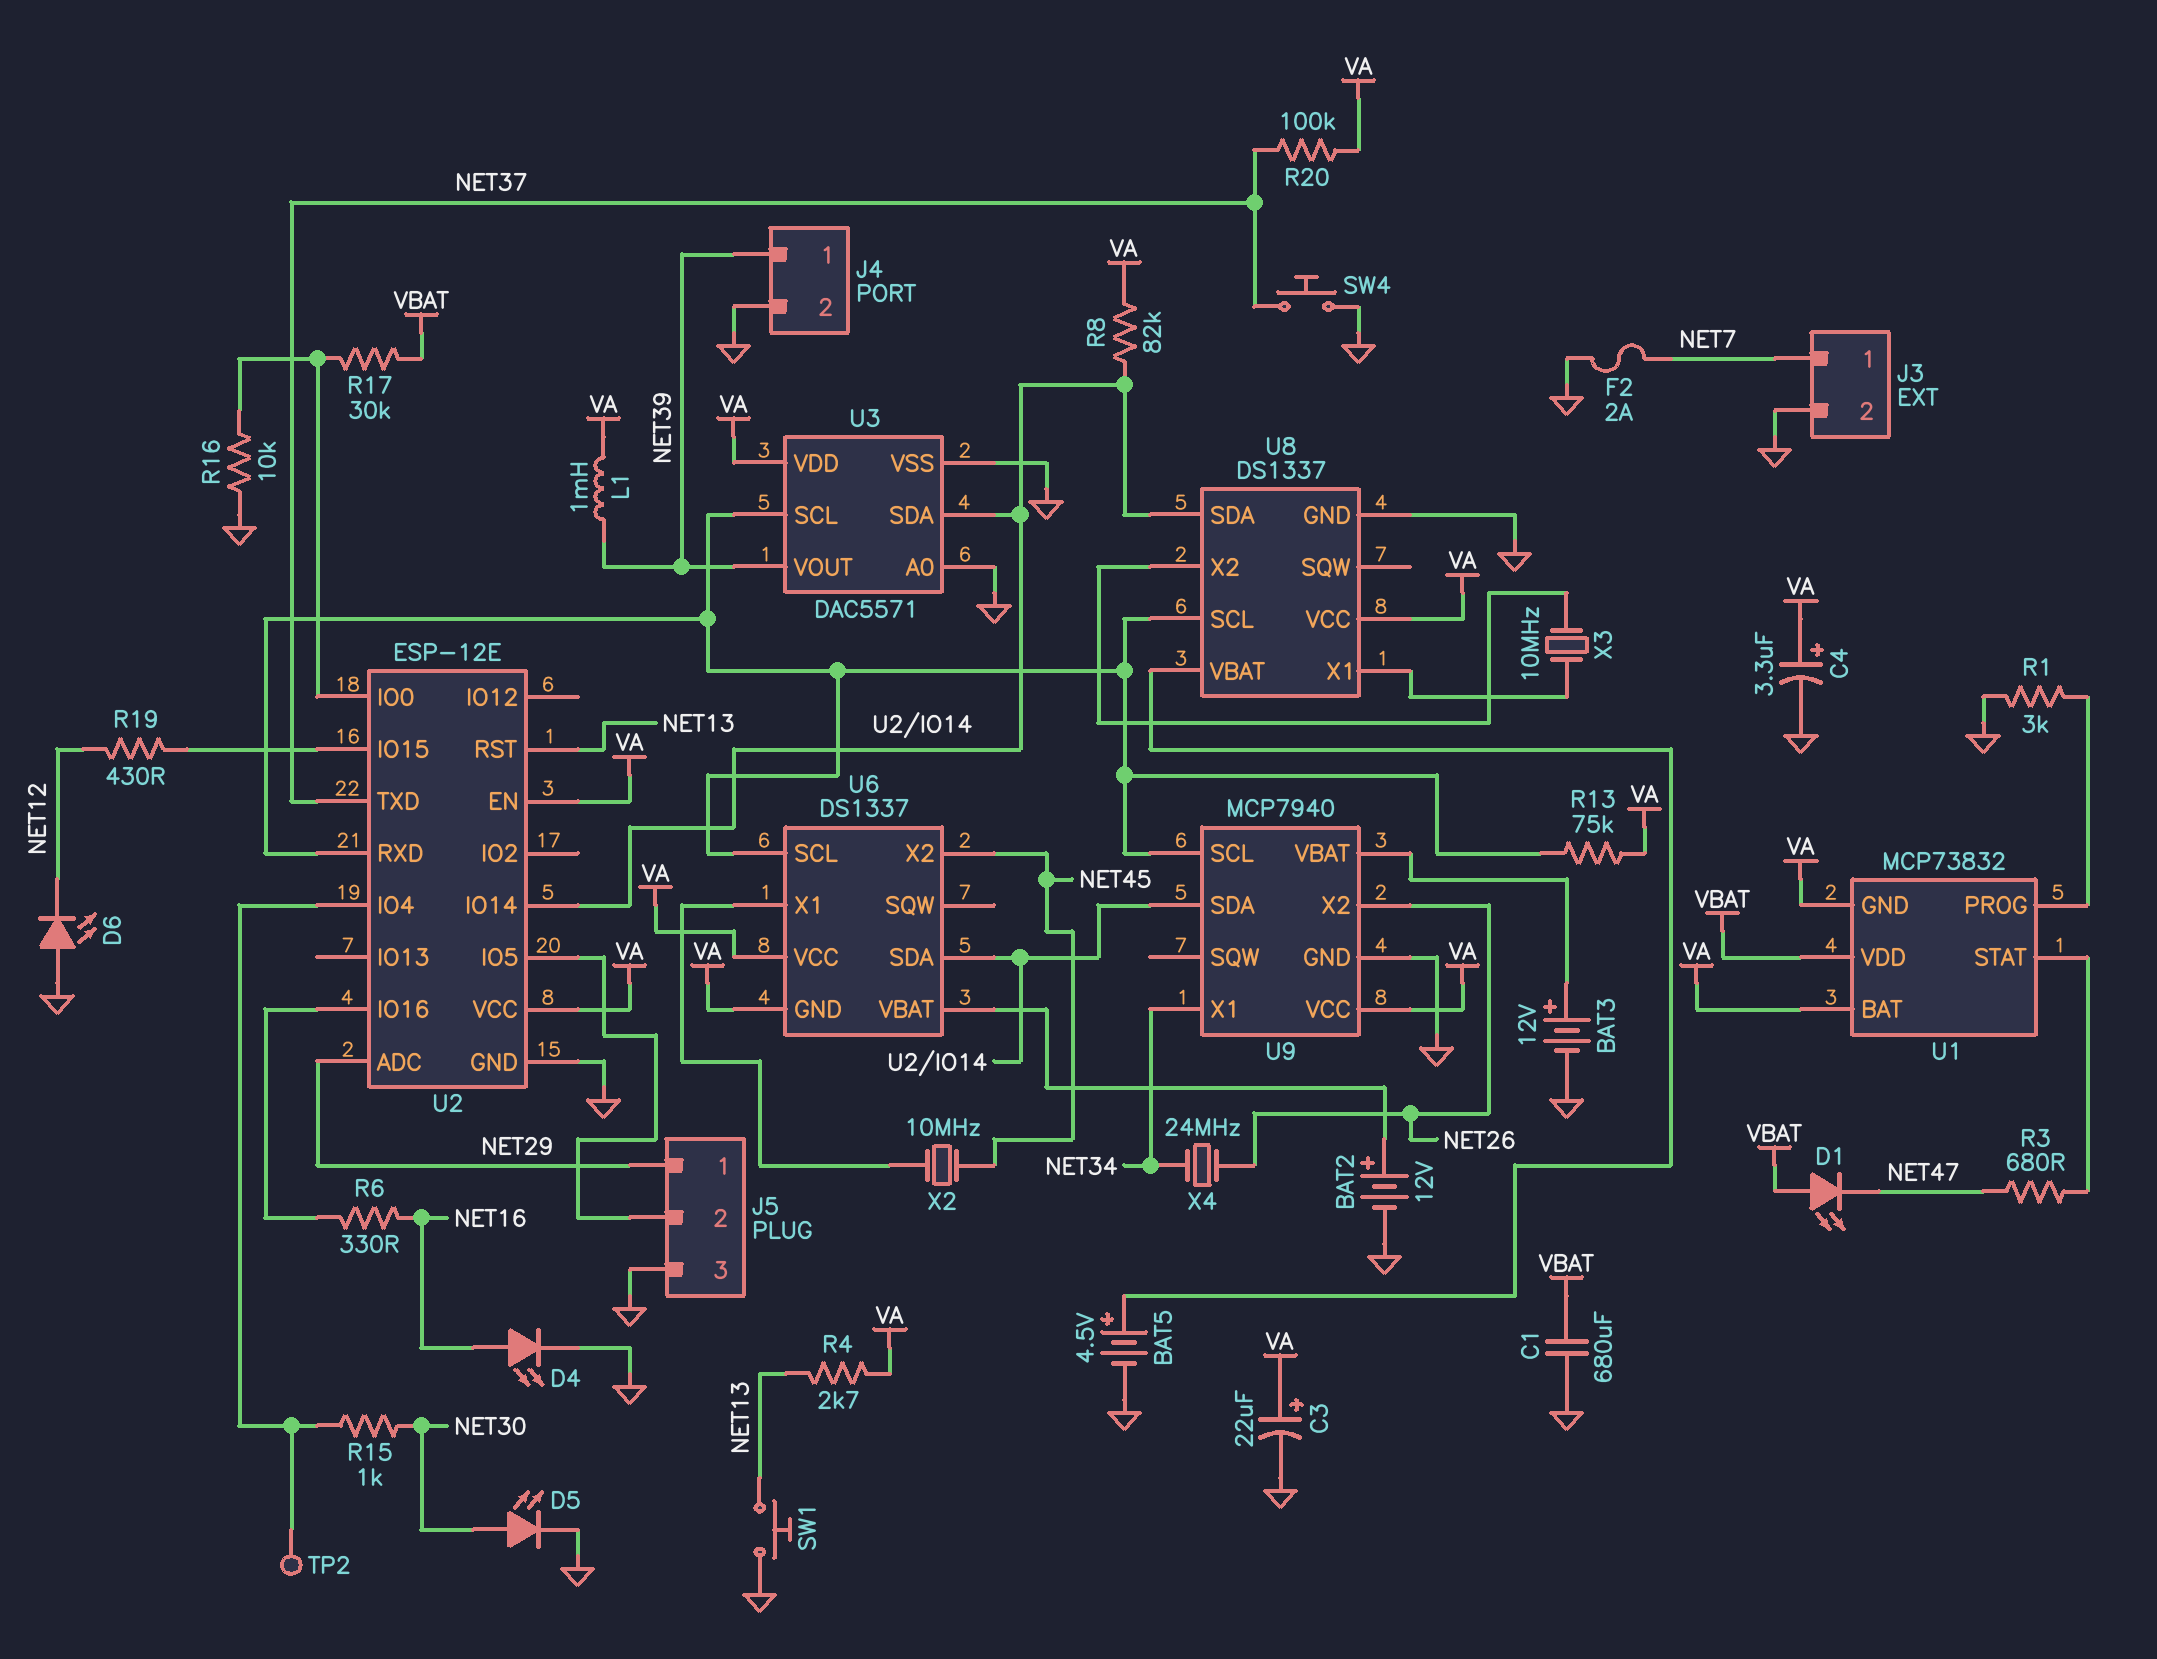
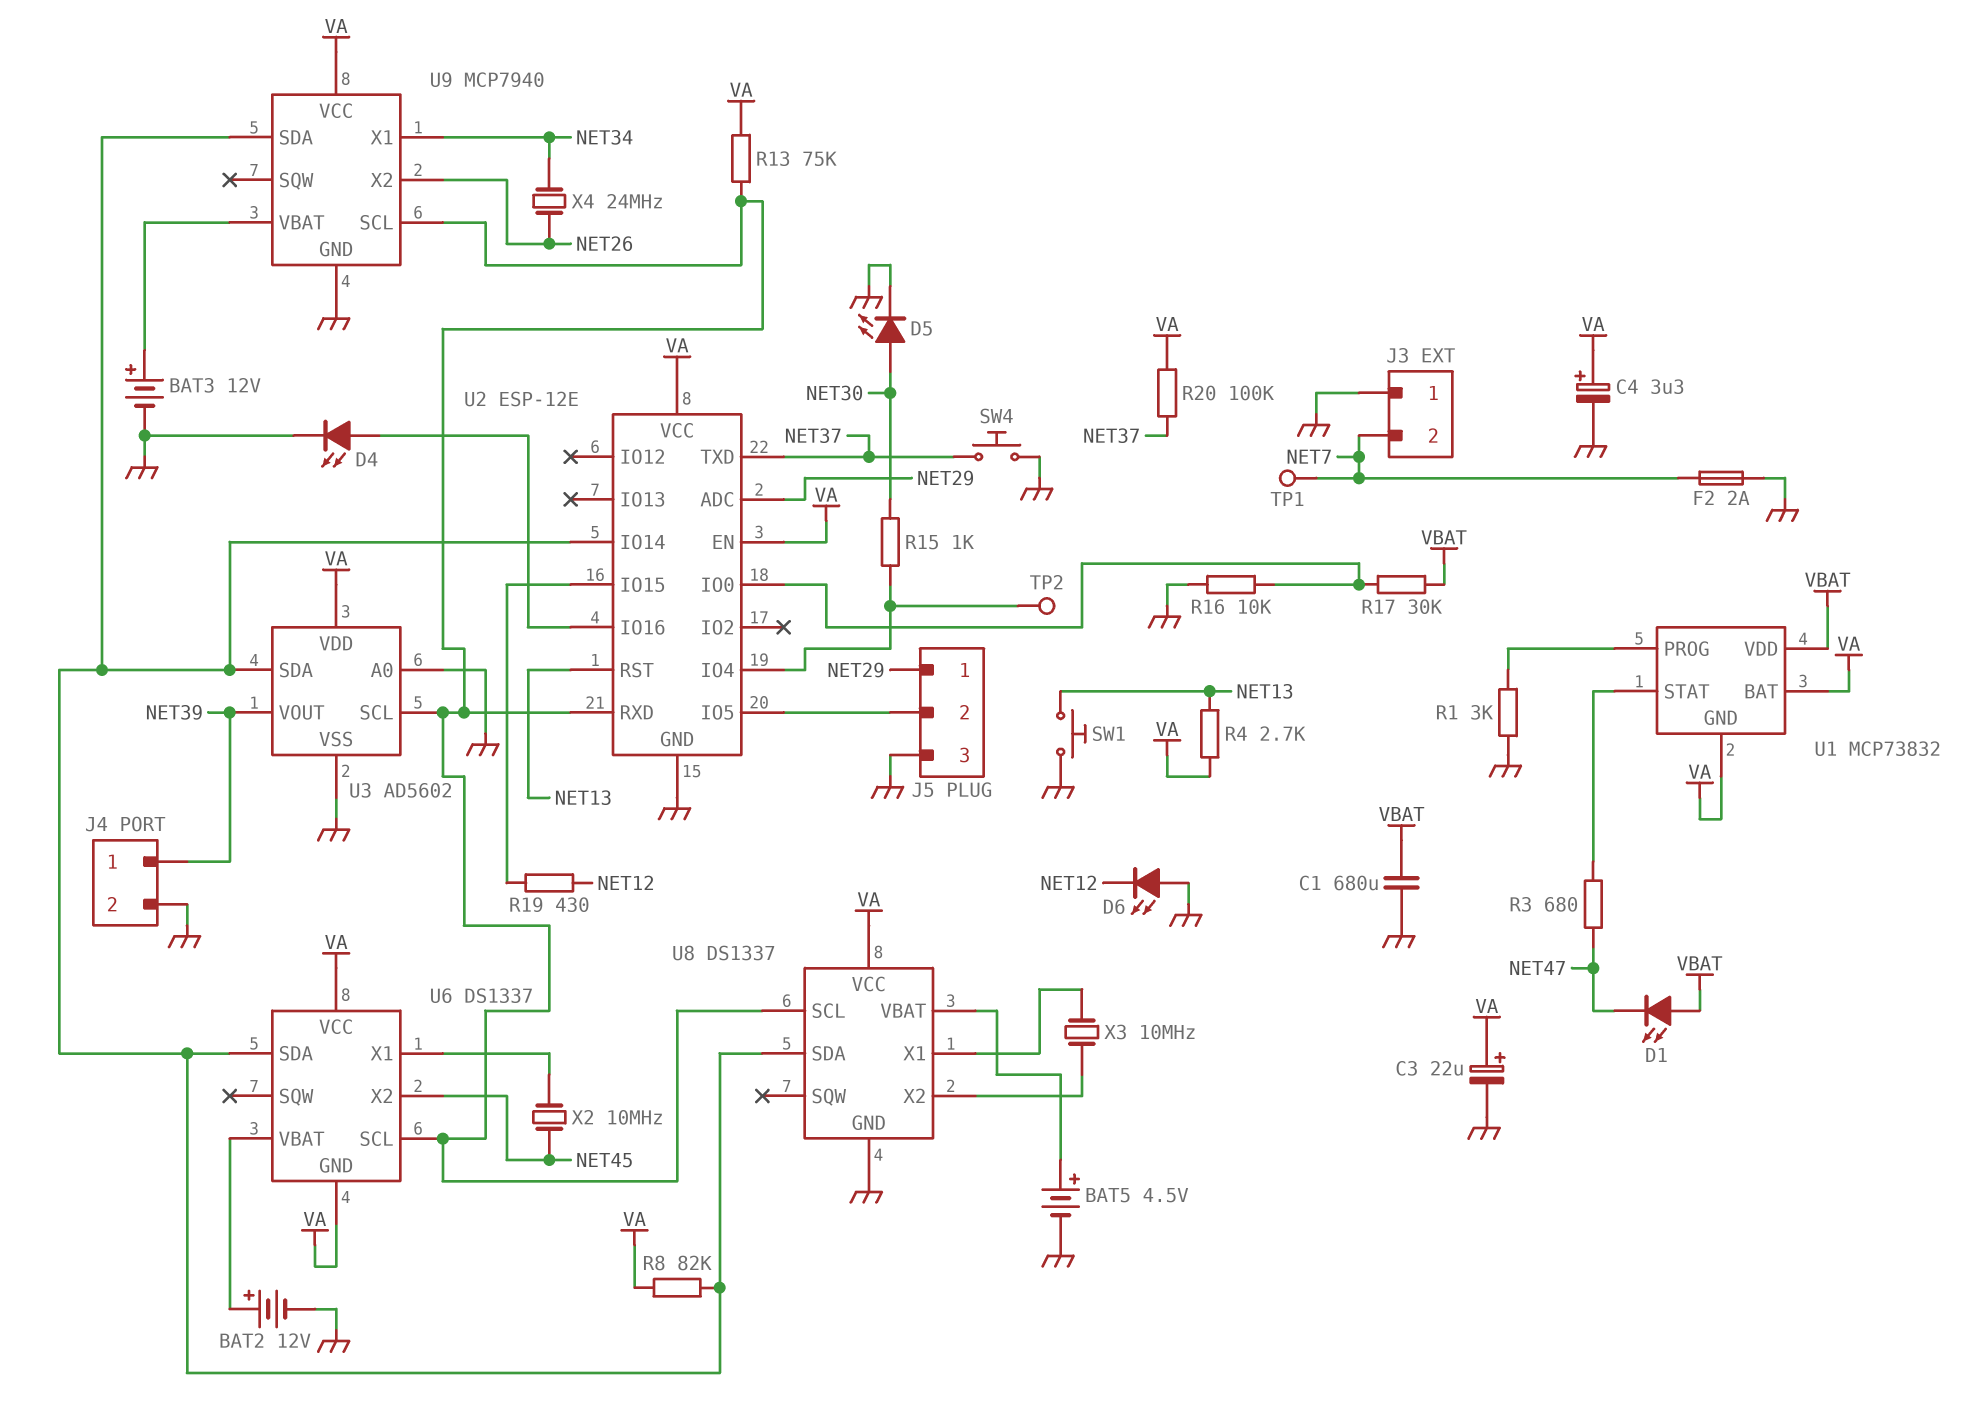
D4: LED (A NET16, K GND) -> LED (A U2/IO16, K GND)
J3 pin 1: NET7 -> GND
J3 pin 2: GND -> NET7
L1: 1mH (NET39, VA) -> none
R6: 330 (NET16, U2/IO16) -> none
TP1: none -> test point (NET7)
U3: DAC5571 -> AD5602

